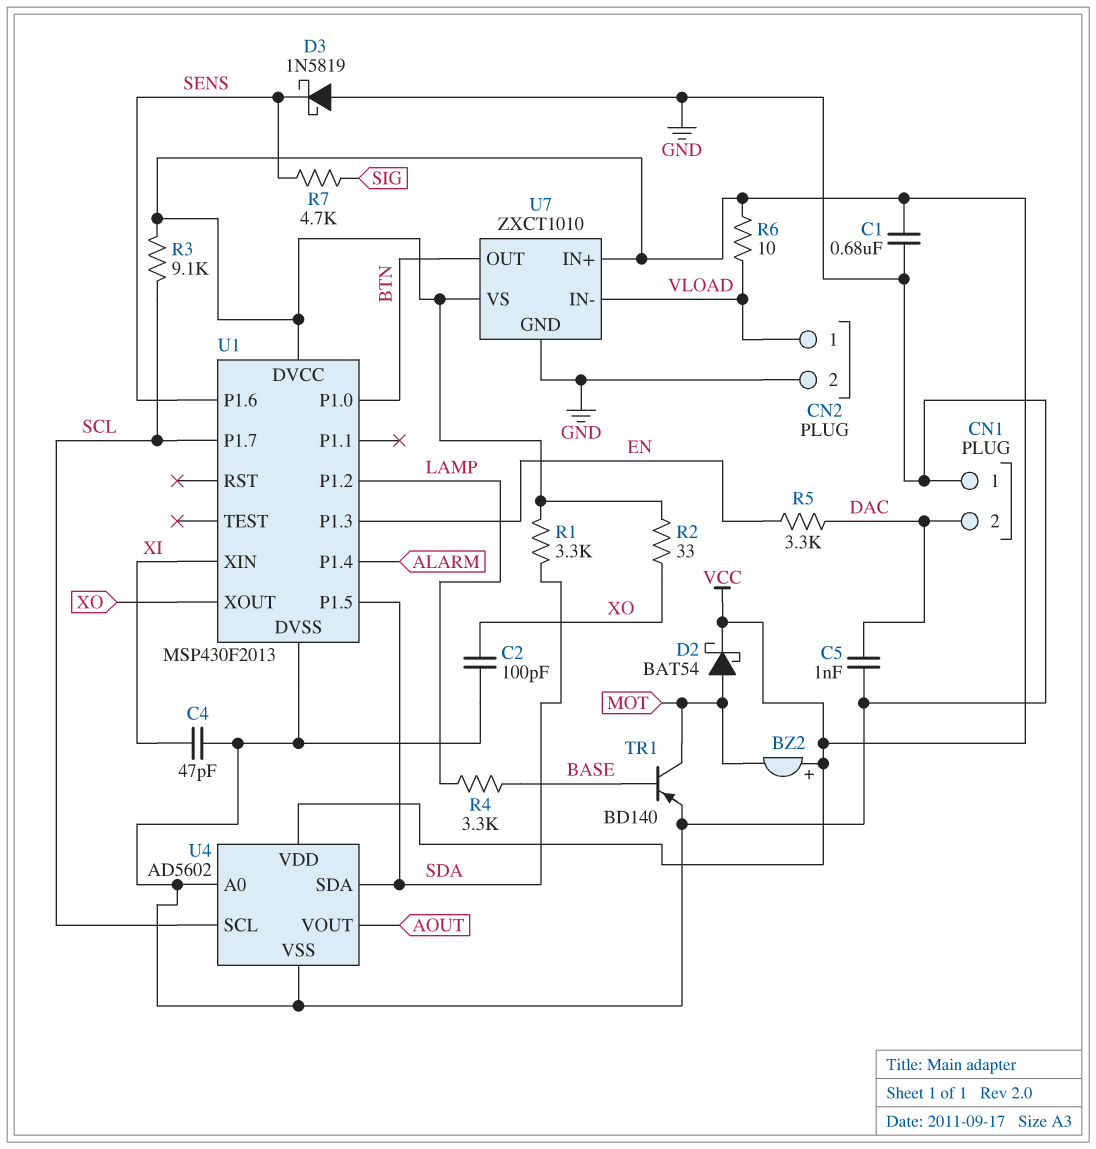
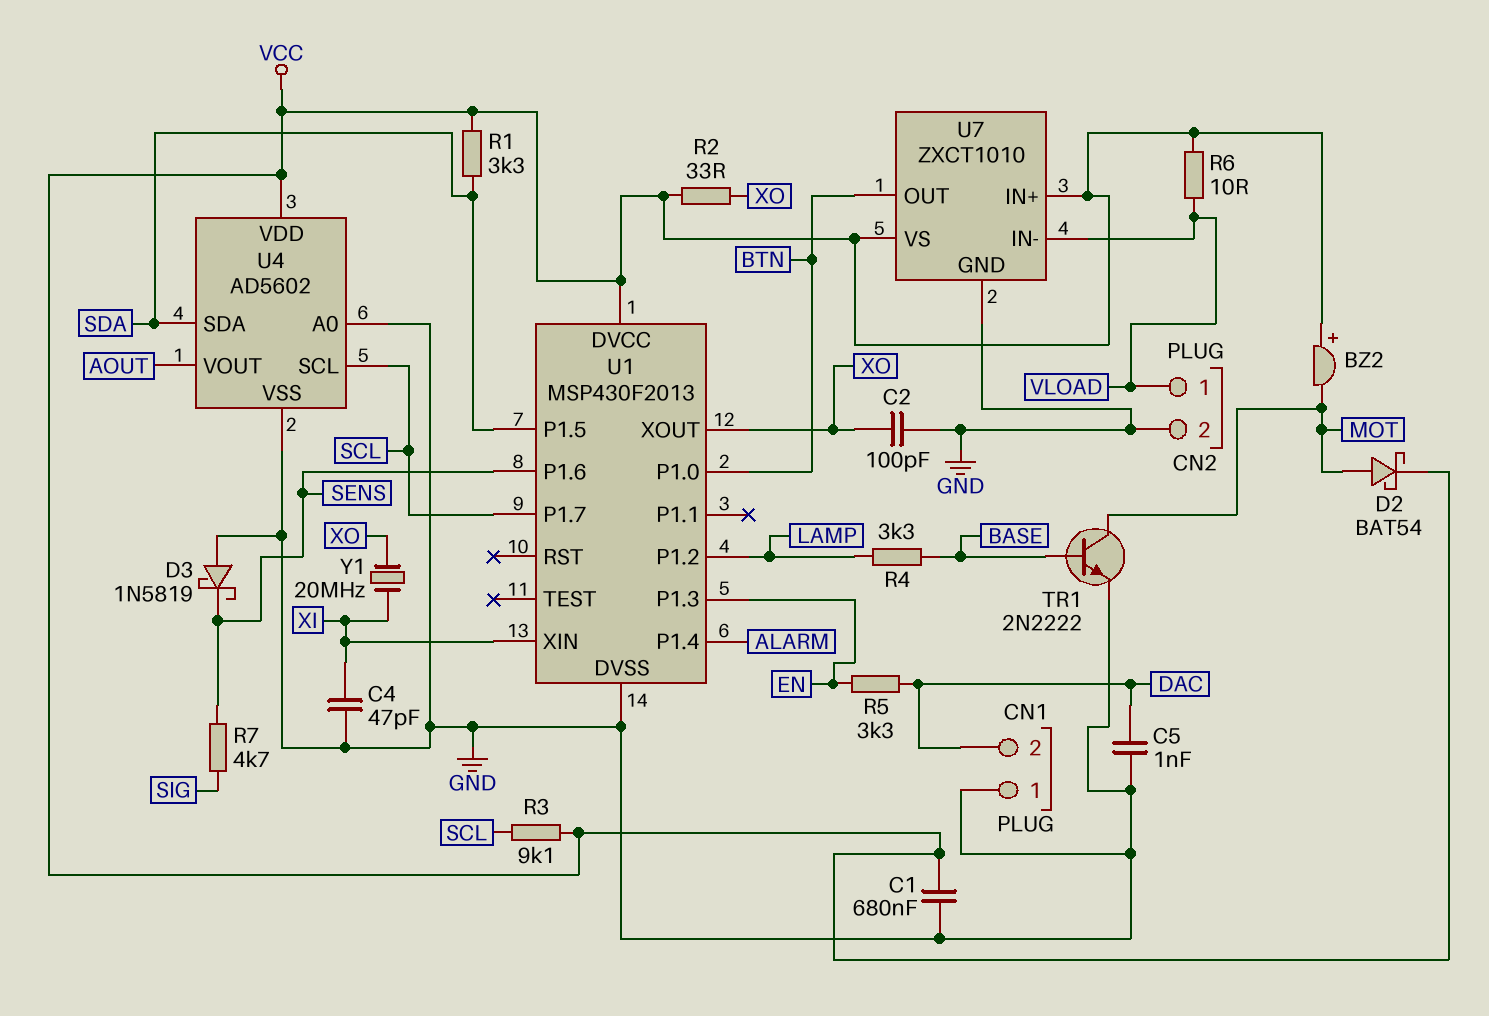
TR1: PNP BD140 (B BASE, C MOT, E GND) -> NPN 2N2222 (B BASE, C MOT, E GND)
Y1: none -> 20MHz (XI, XO)

